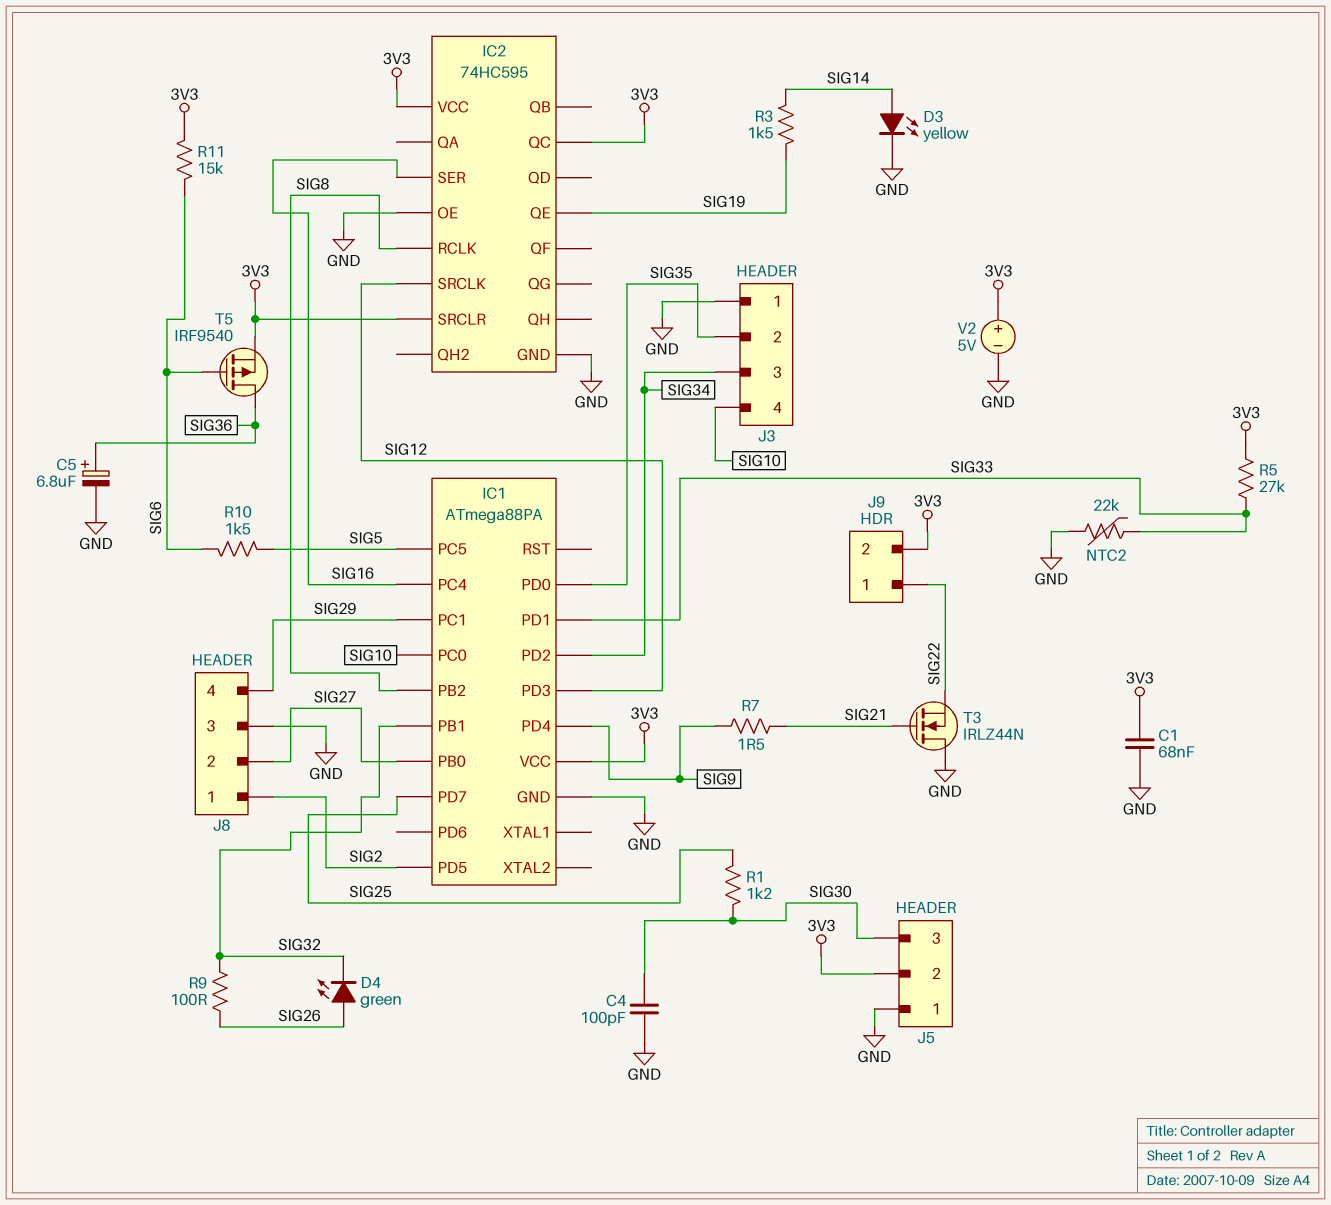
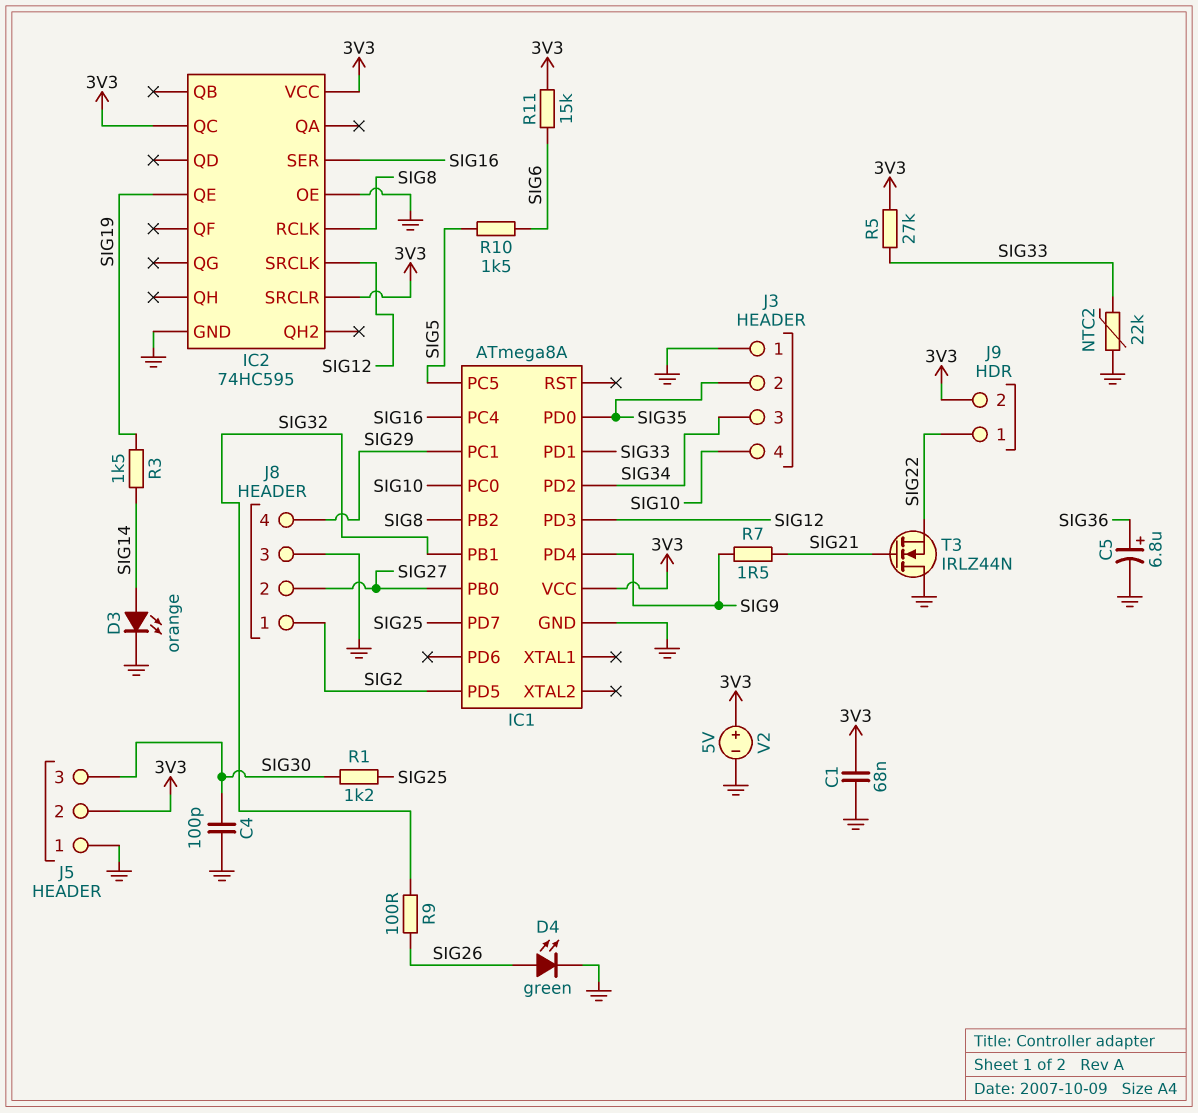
D3: LED yellow (A SIG14, K GND) -> LED orange (A SIG14, K GND)
D4: LED green (A SIG26, K SIG32) -> LED green (A SIG26, K GND)
IC1: ATmega88PA -> ATmega8A
T5: PMOS IRF9540 (G SIG6, D SIG36, S 3V3) -> none

